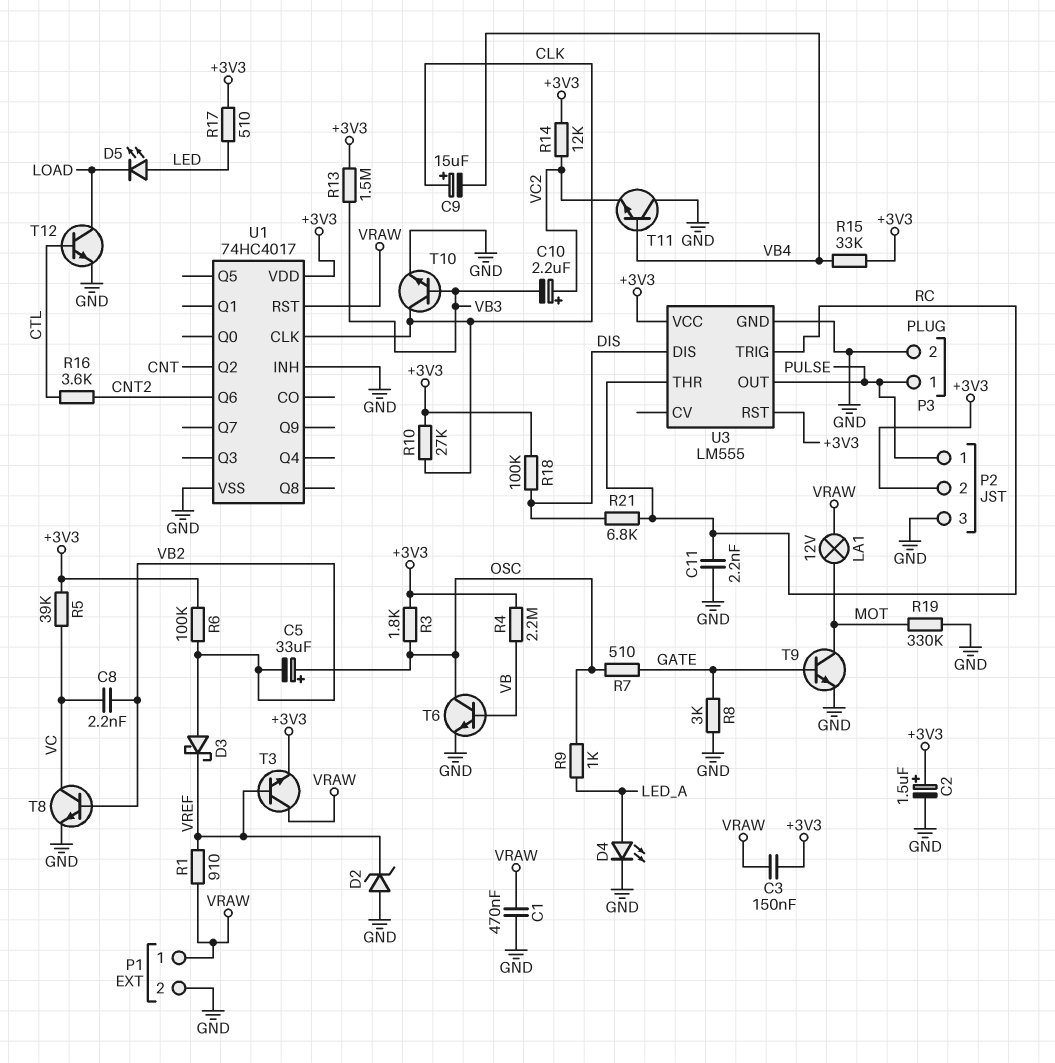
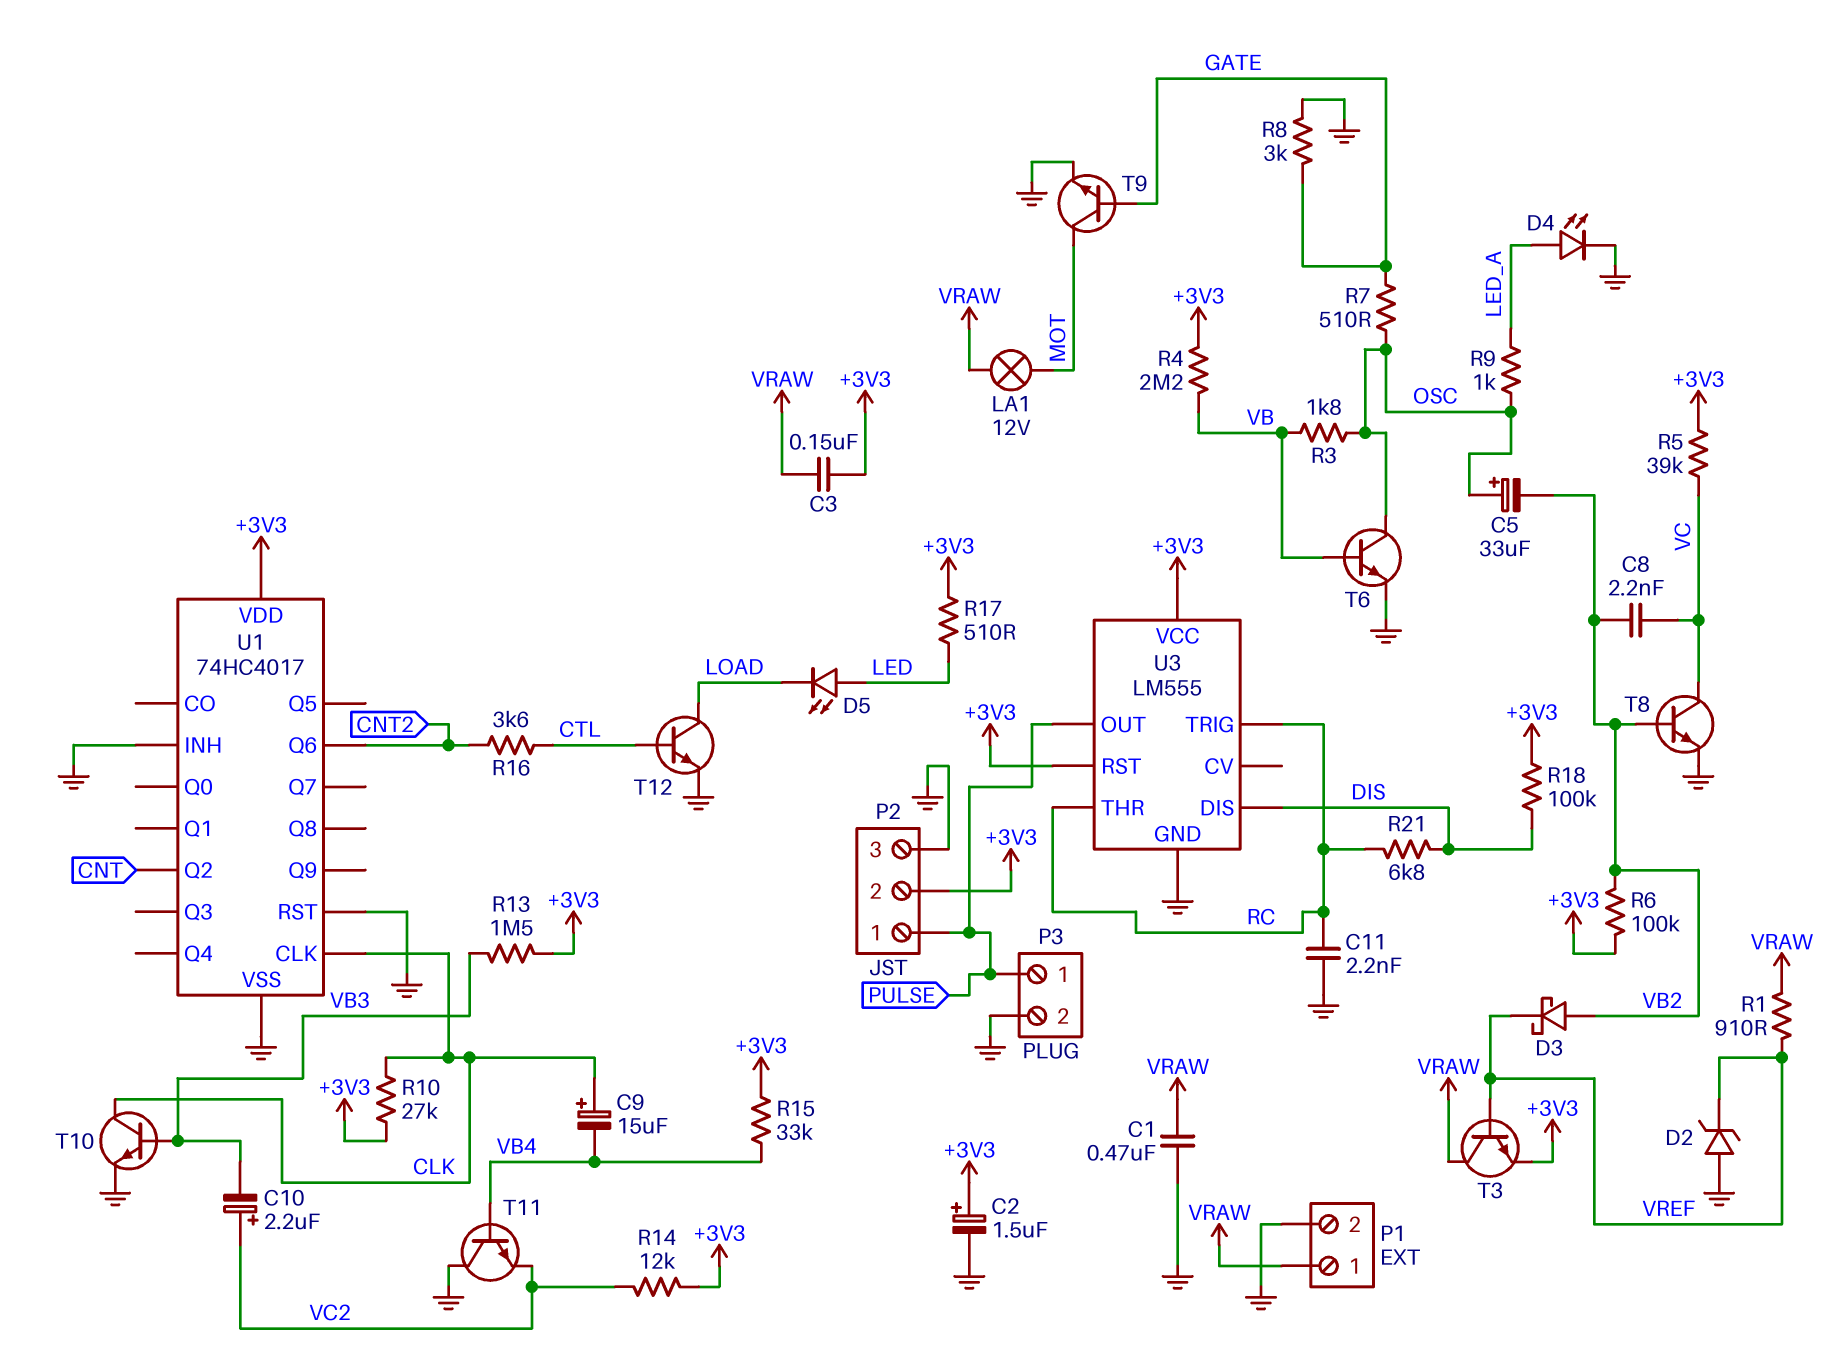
R3: 1.8k (+3V3, OSC) -> 1.8k (OSC, VB)
R19: 330k (GND, MOT) -> none
U1 pin RST: VRAW -> GND

